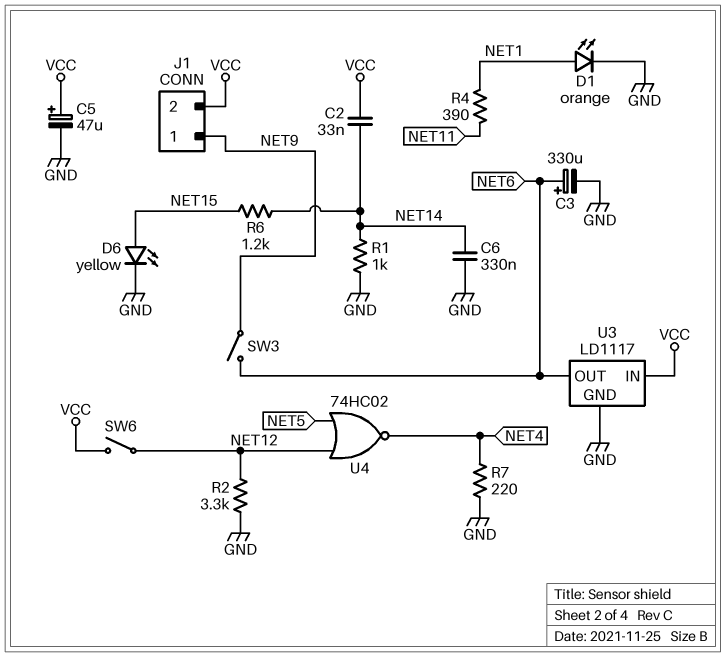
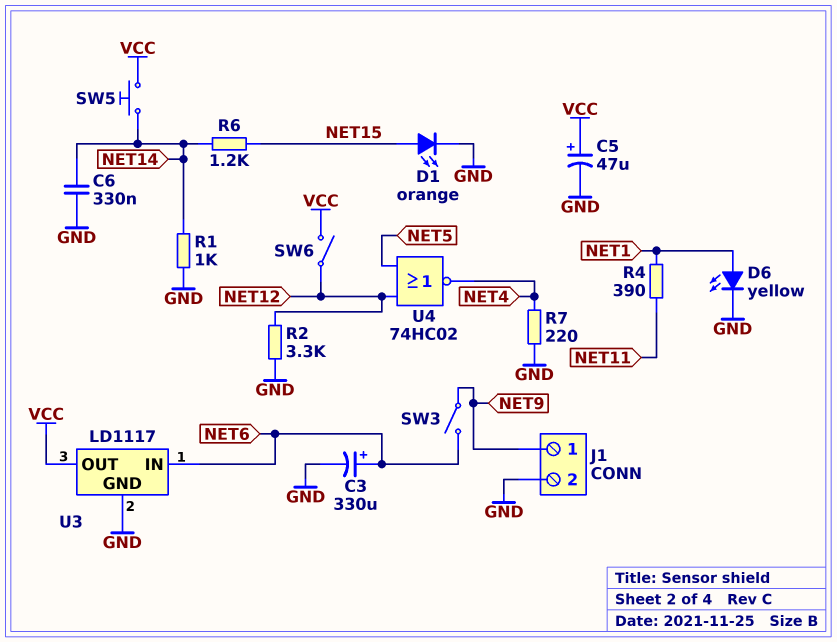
C2: 33nF (NET14, VCC) -> none
D1: LED orange (A NET1, K GND) -> LED orange (A NET15, K GND)
D6: LED yellow (A NET15, K GND) -> LED yellow (A NET1, K GND)
J1 pin 2: VCC -> GND
SW5: none -> button (NET14, VCC)
U3 pin IN: VCC -> NET6
U3 pin OUT: NET6 -> VCC

